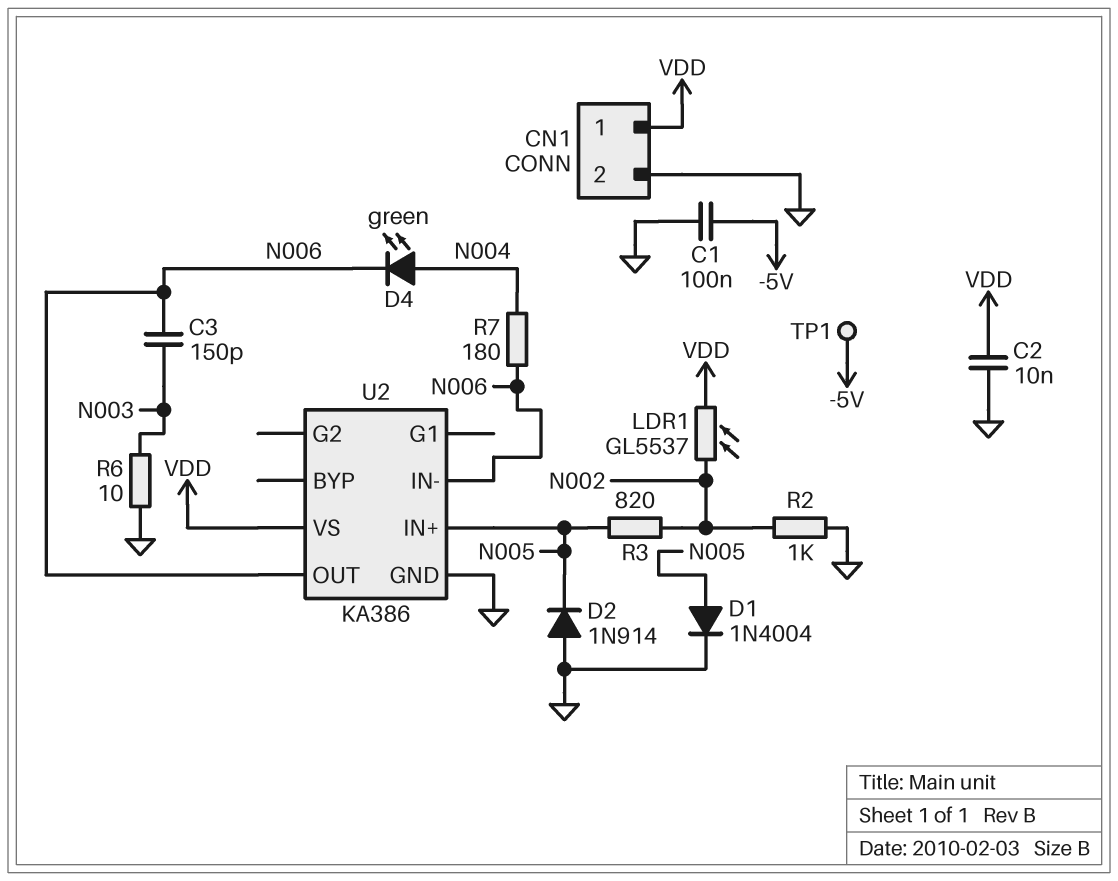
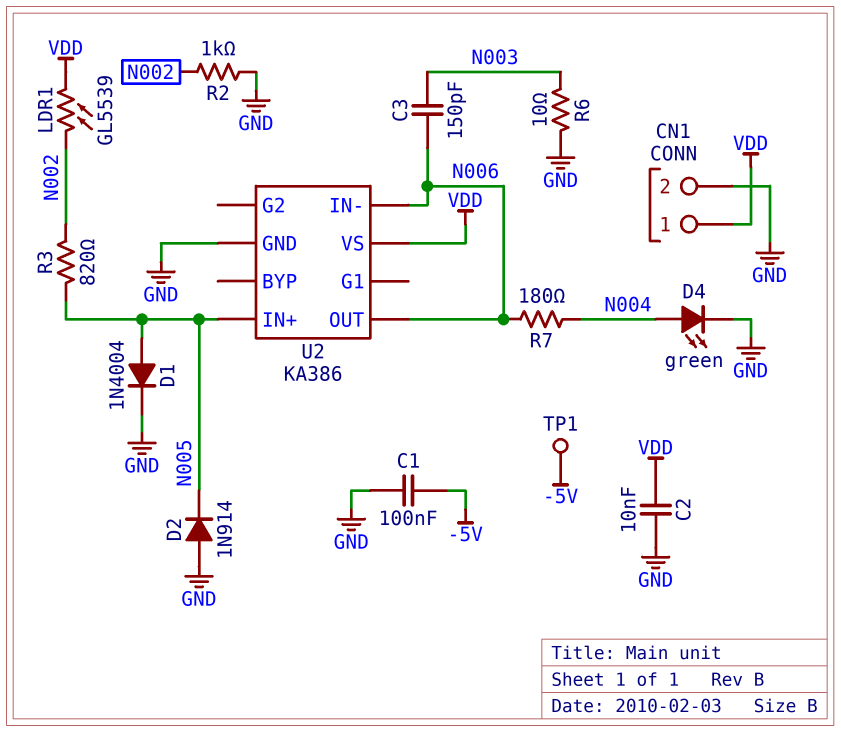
D4: LED green (A N004, K N006) -> LED green (A N004, K GND)
LDR1: GL5537 (N002, VDD) -> GL5539 (N002, VDD)

